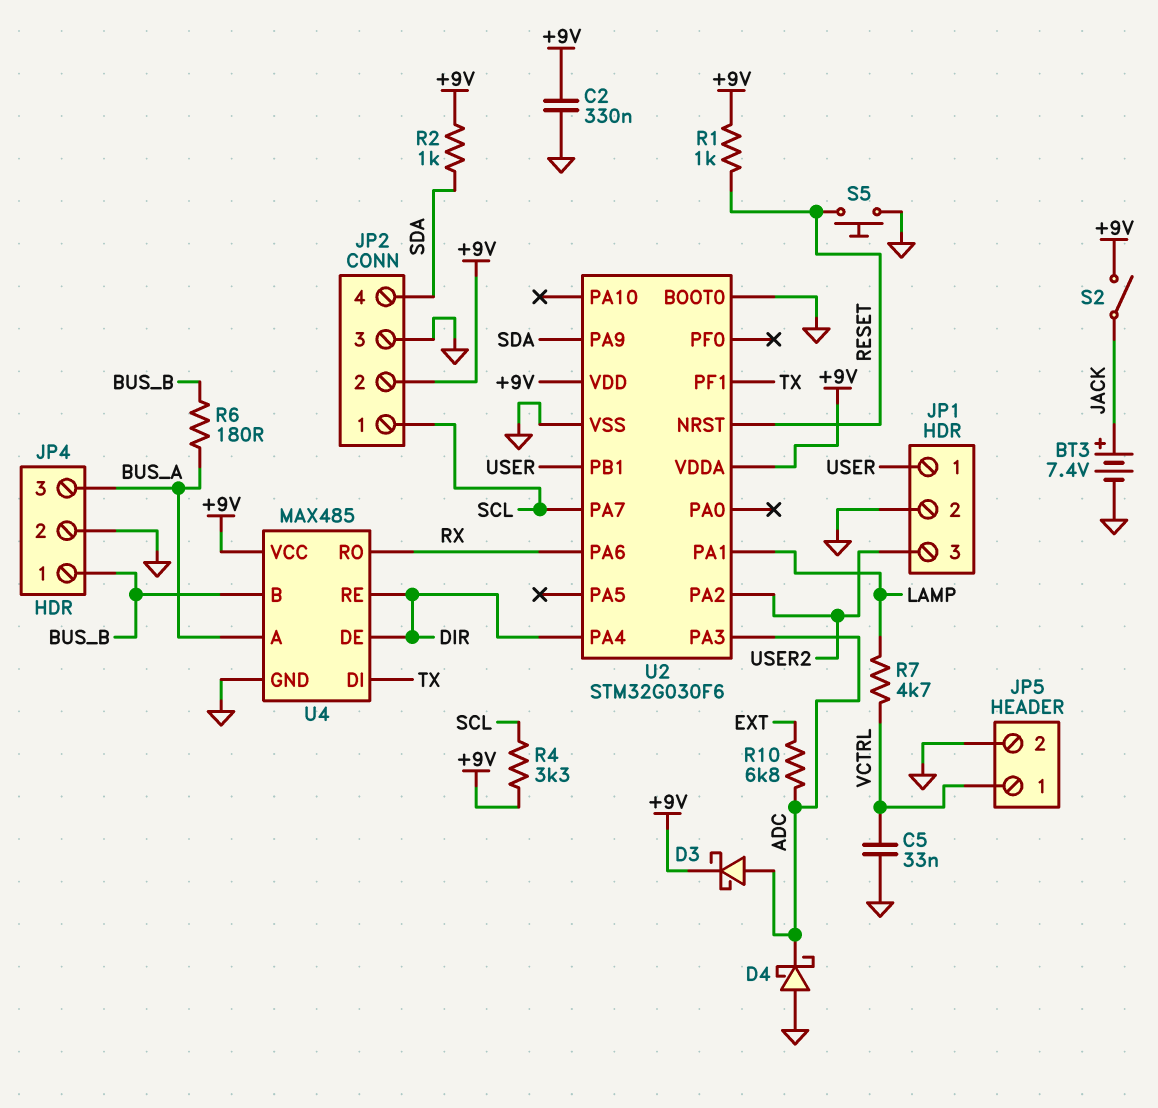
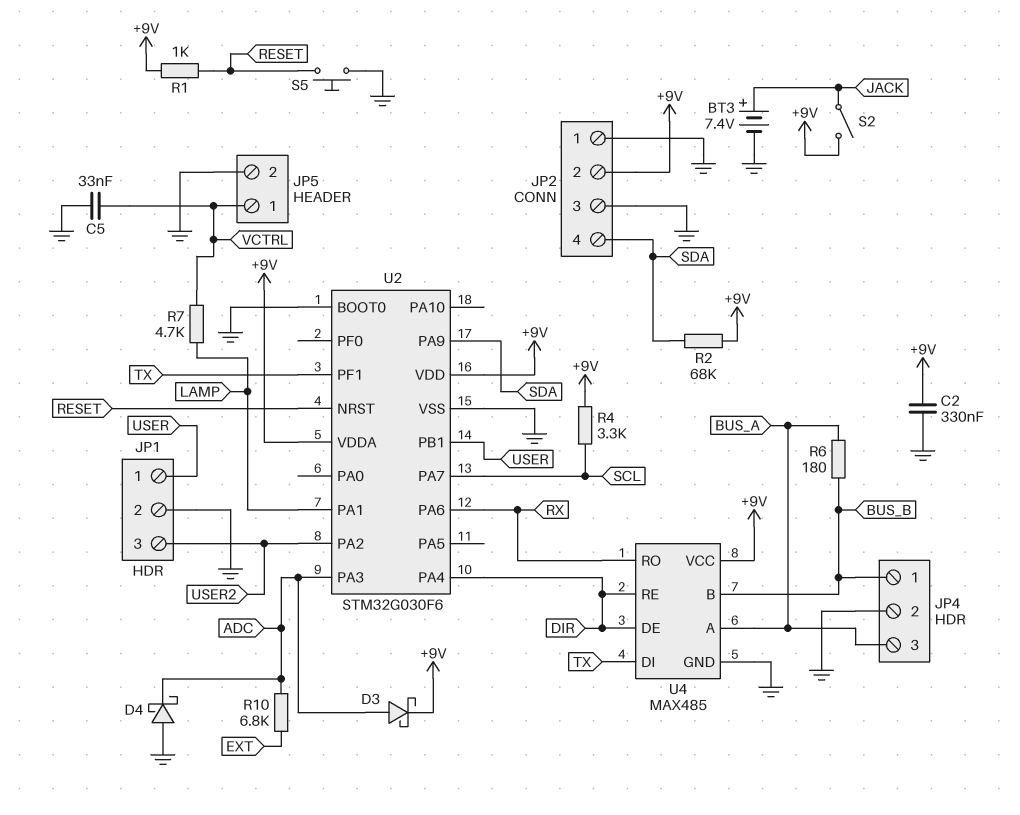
JP2 pin 1: SCL -> GND
R2: 1k (+9V, SDA) -> 68k (+9V, SDA)

